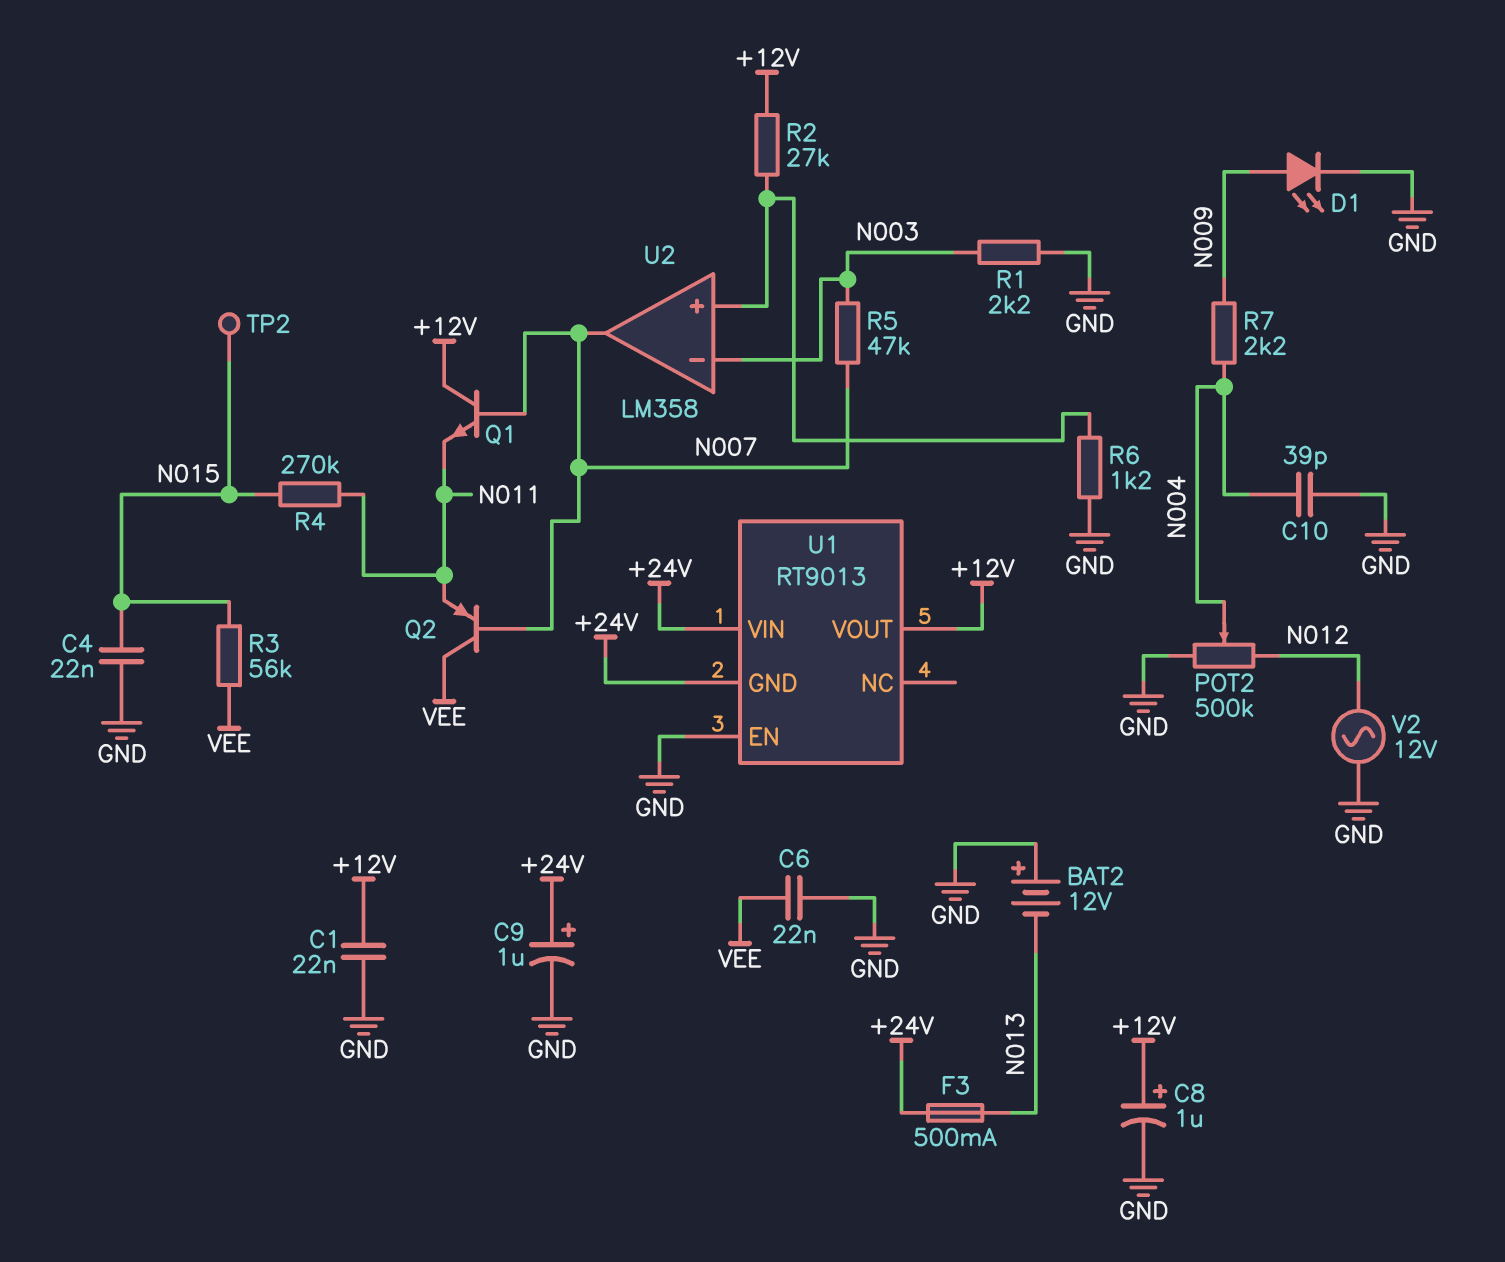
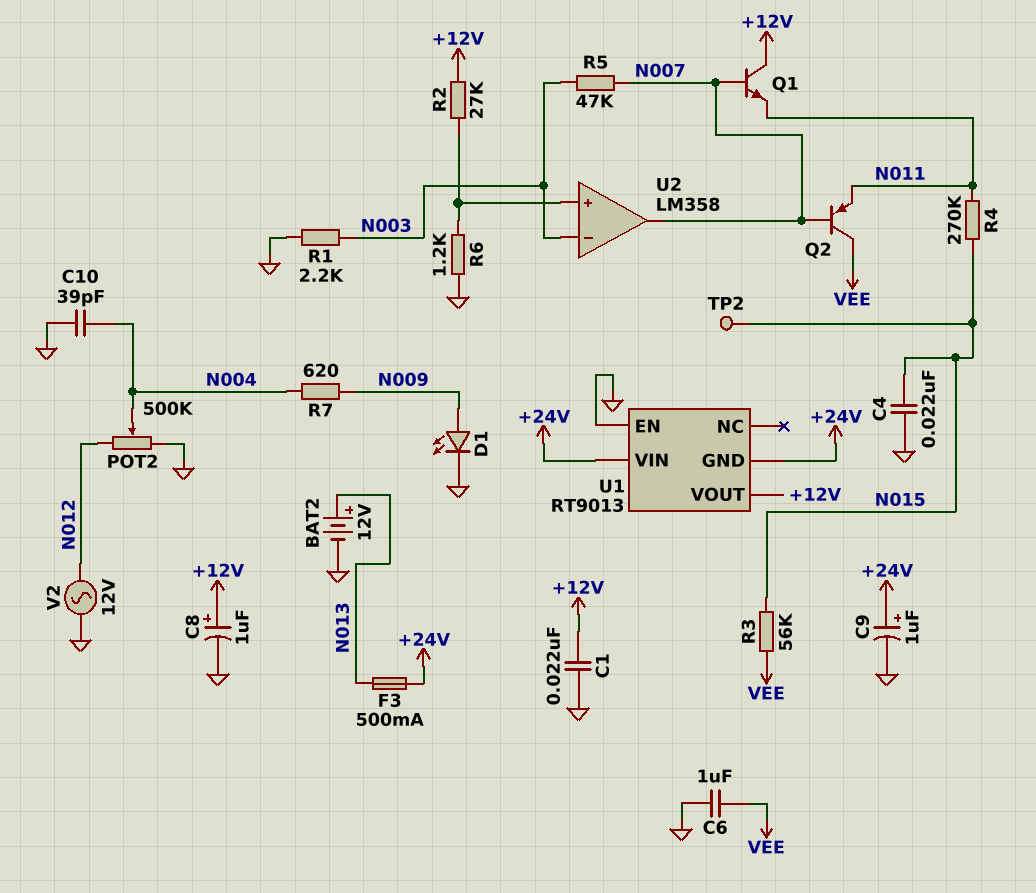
BAT2: 12V (plus GND, minus N013) -> 12V (plus N013, minus GND)
C6: 22nF (GND, VEE) -> 1uF (GND, VEE)
R7: 2.2k (N004, N009) -> 620 (N004, N009)

